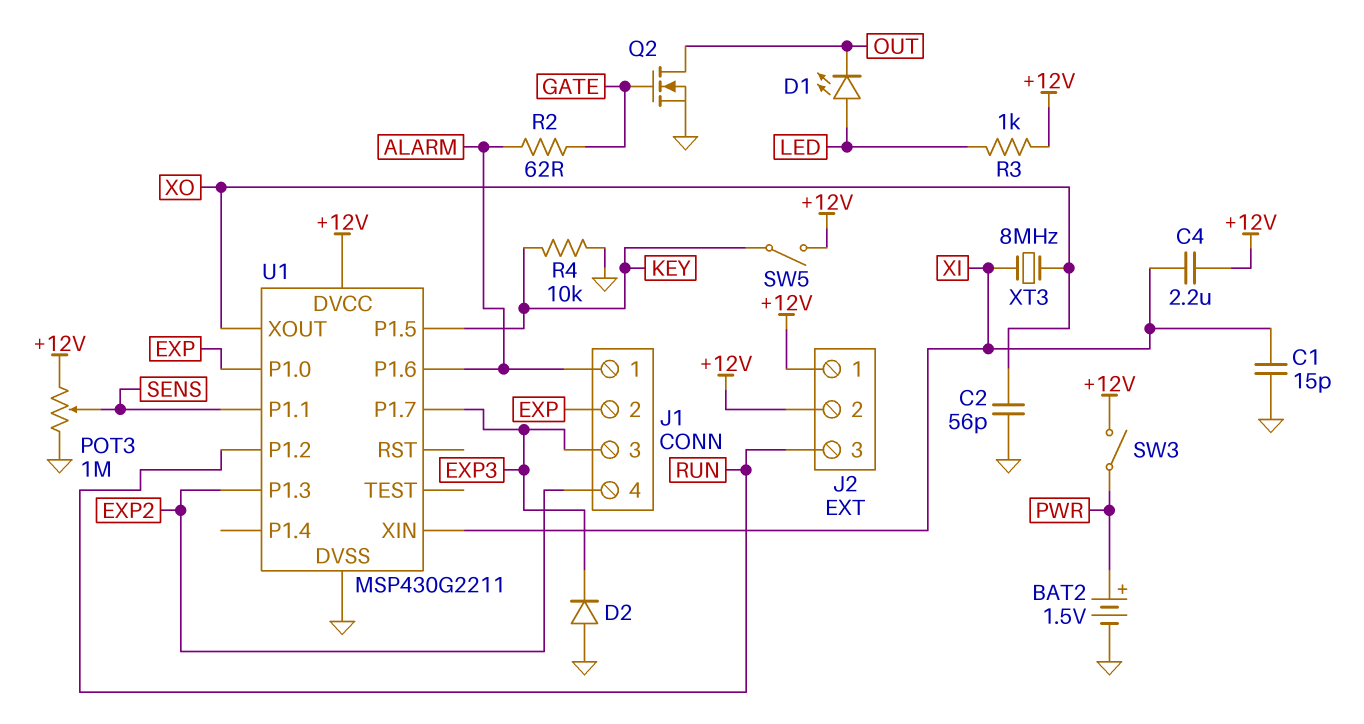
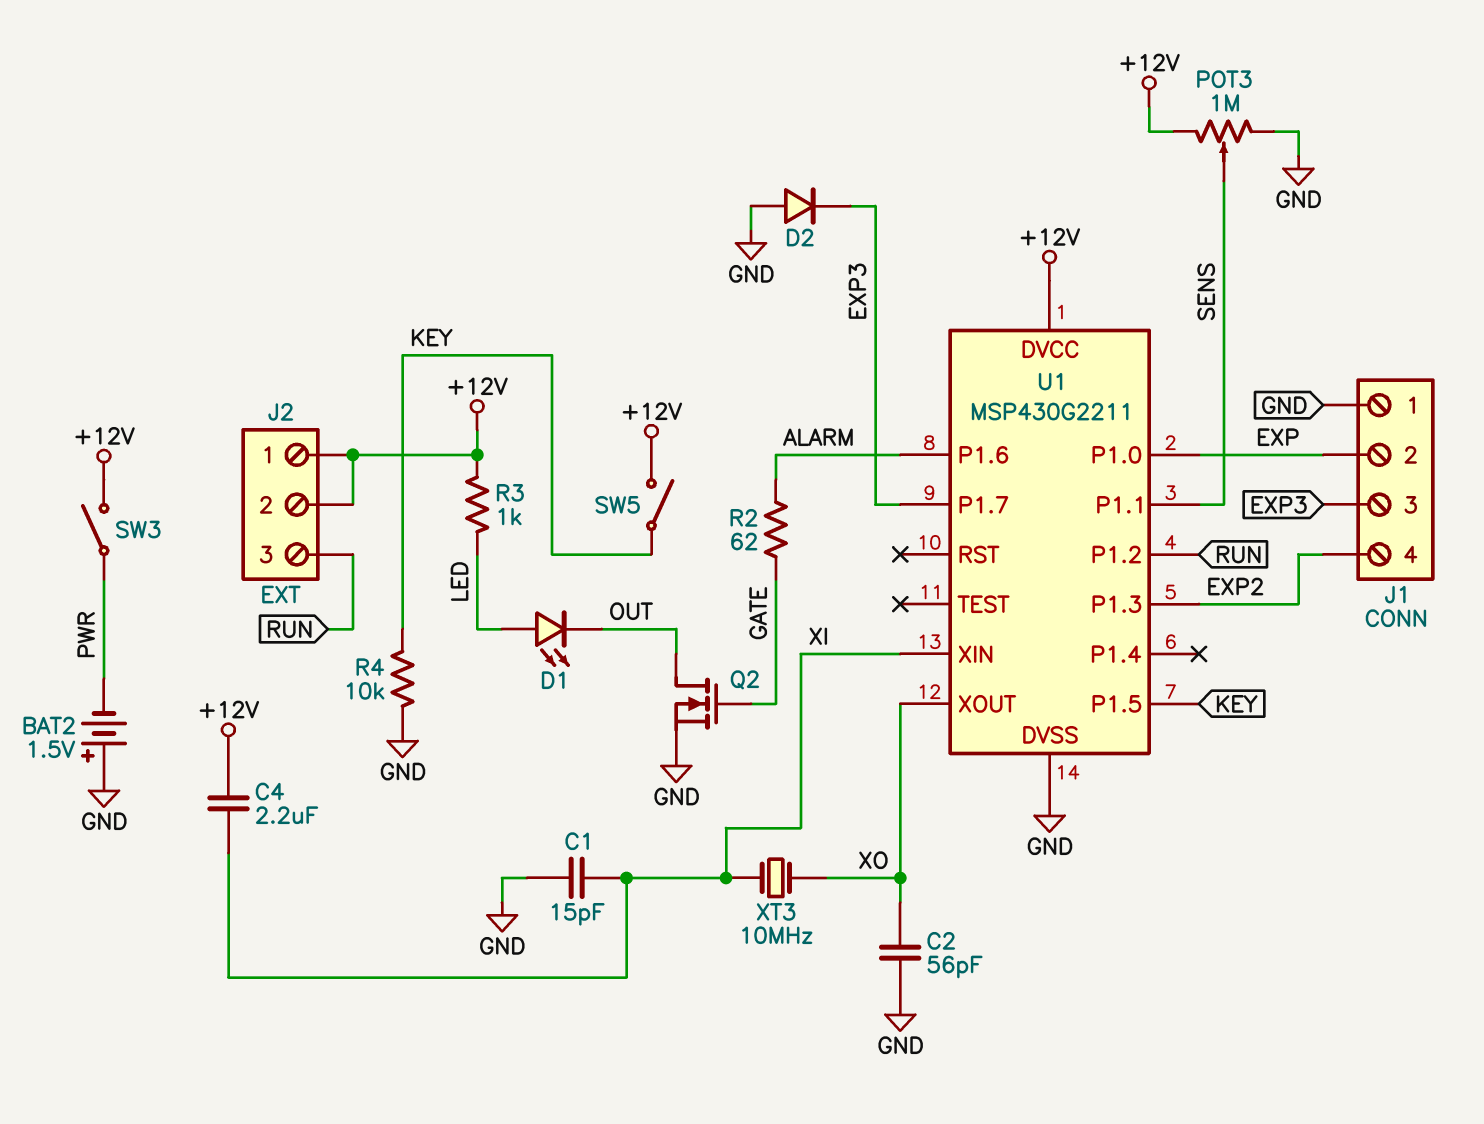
BAT2: 1.5V (plus PWR, minus GND) -> 1.5V (plus GND, minus PWR)
J1 pin 1: ALARM -> GND
XT3: 8MHz (XI, XO) -> 10MHz (XI, XO)

